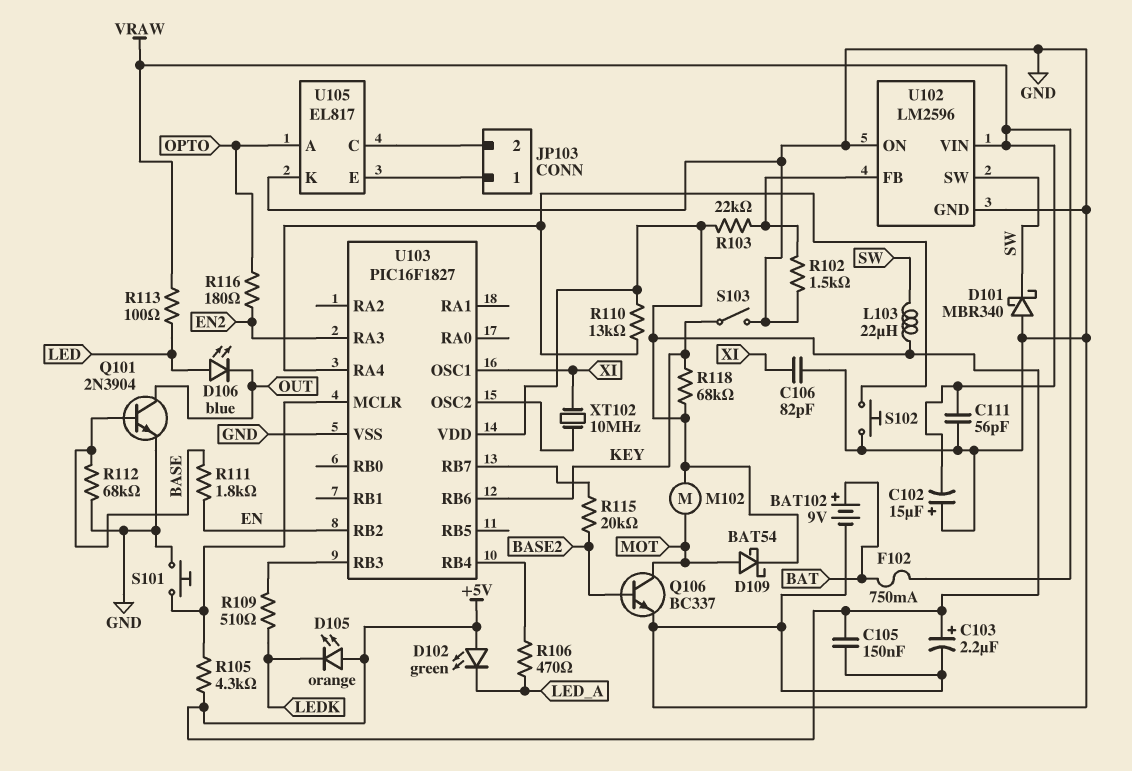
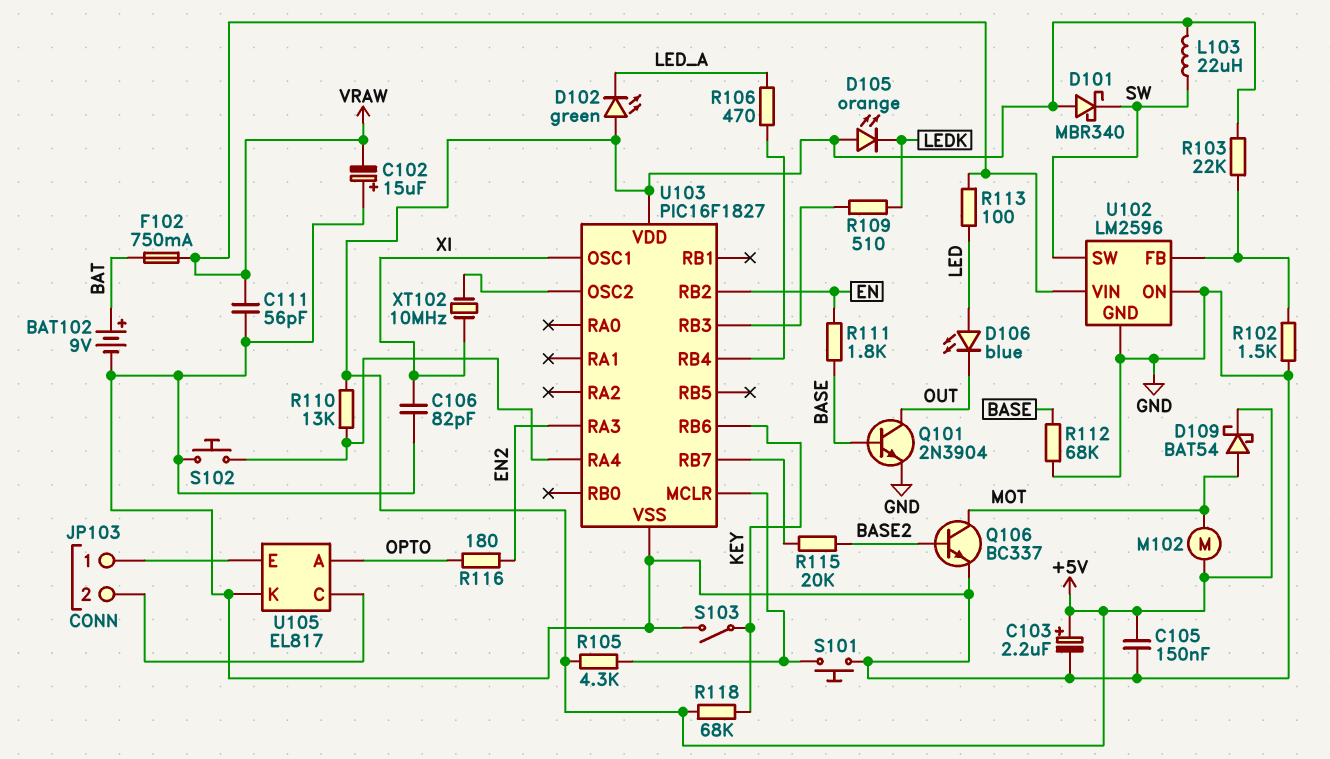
D101: schottky MBR340 (A GND, K SW) -> schottky MBR340 (A +5V, K SW)

